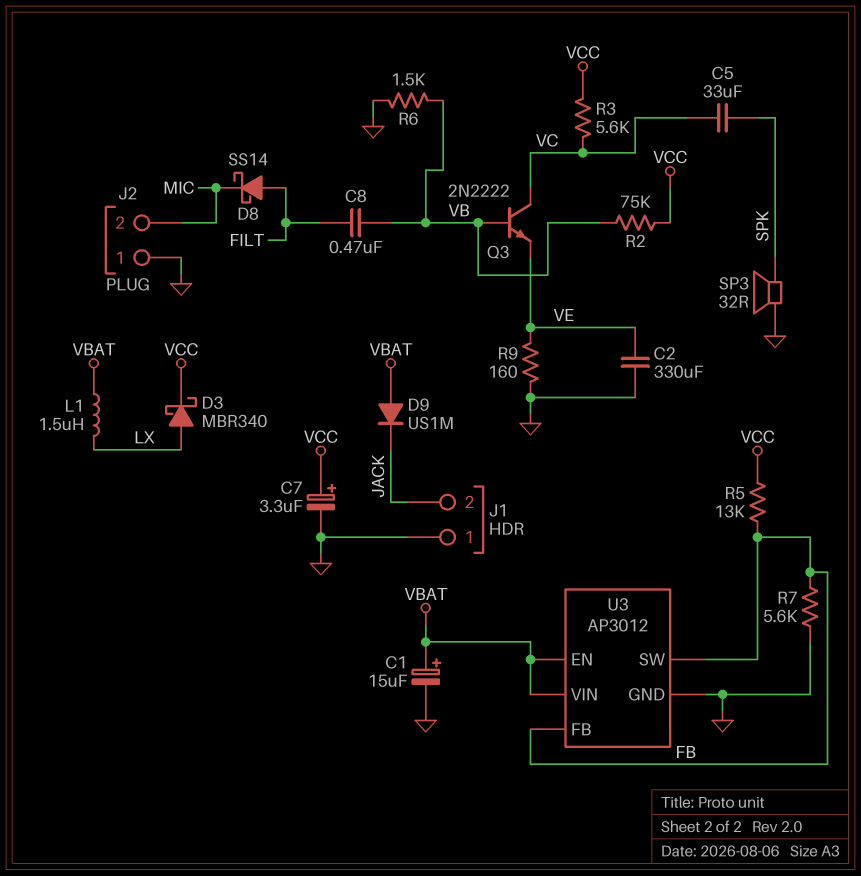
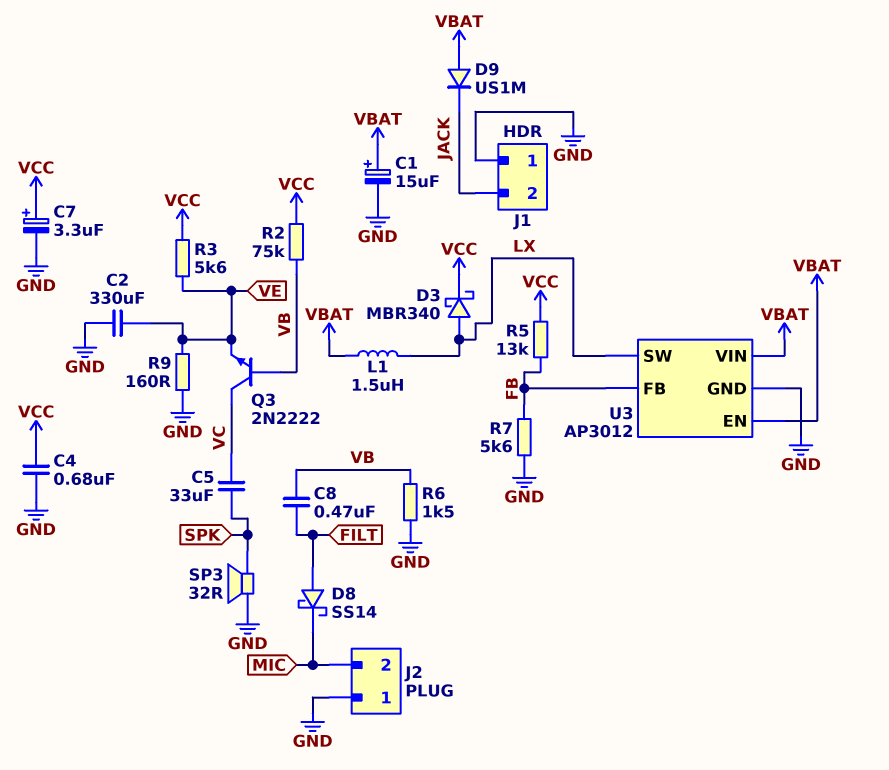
C4: none -> 680nF (GND, VCC)
R3: 5.6k (VC, VCC) -> 5.6k (VCC, VE)
U3 pin SW: FB -> LX

